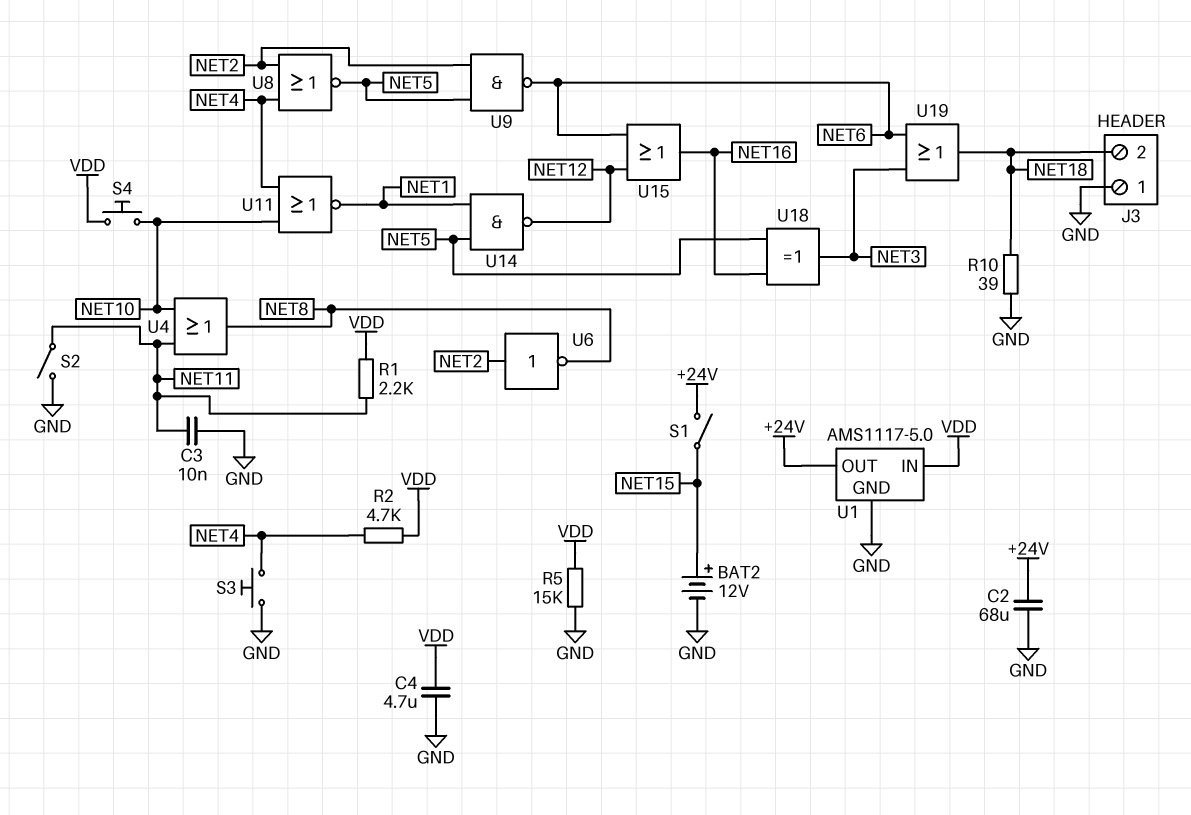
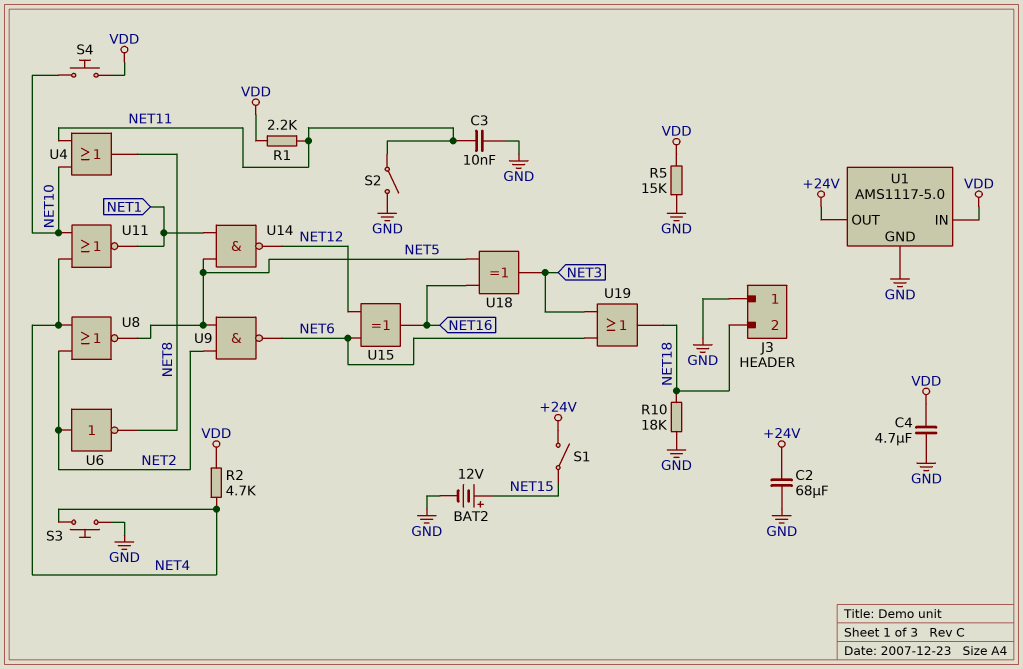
R10: 39 (GND, NET18) -> 18k (GND, NET18)
U15: OR (in NET6, in NET12, out NET16) -> XOR (in NET6, in NET12, out NET16)

